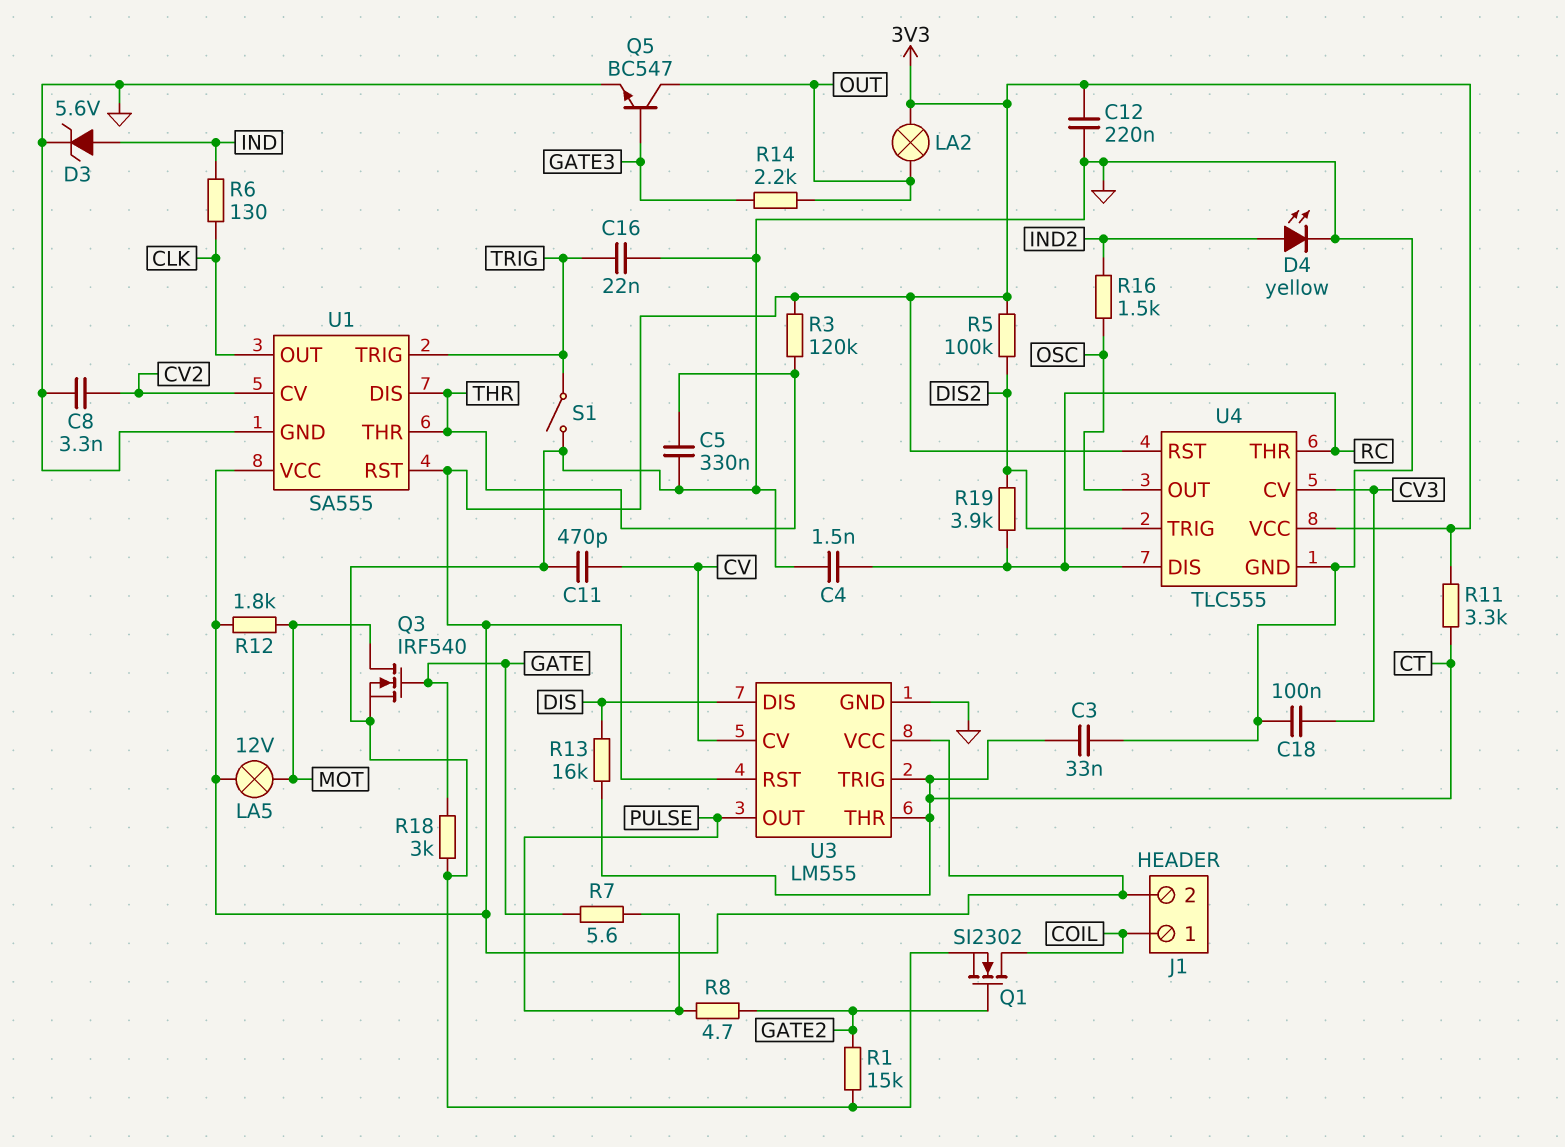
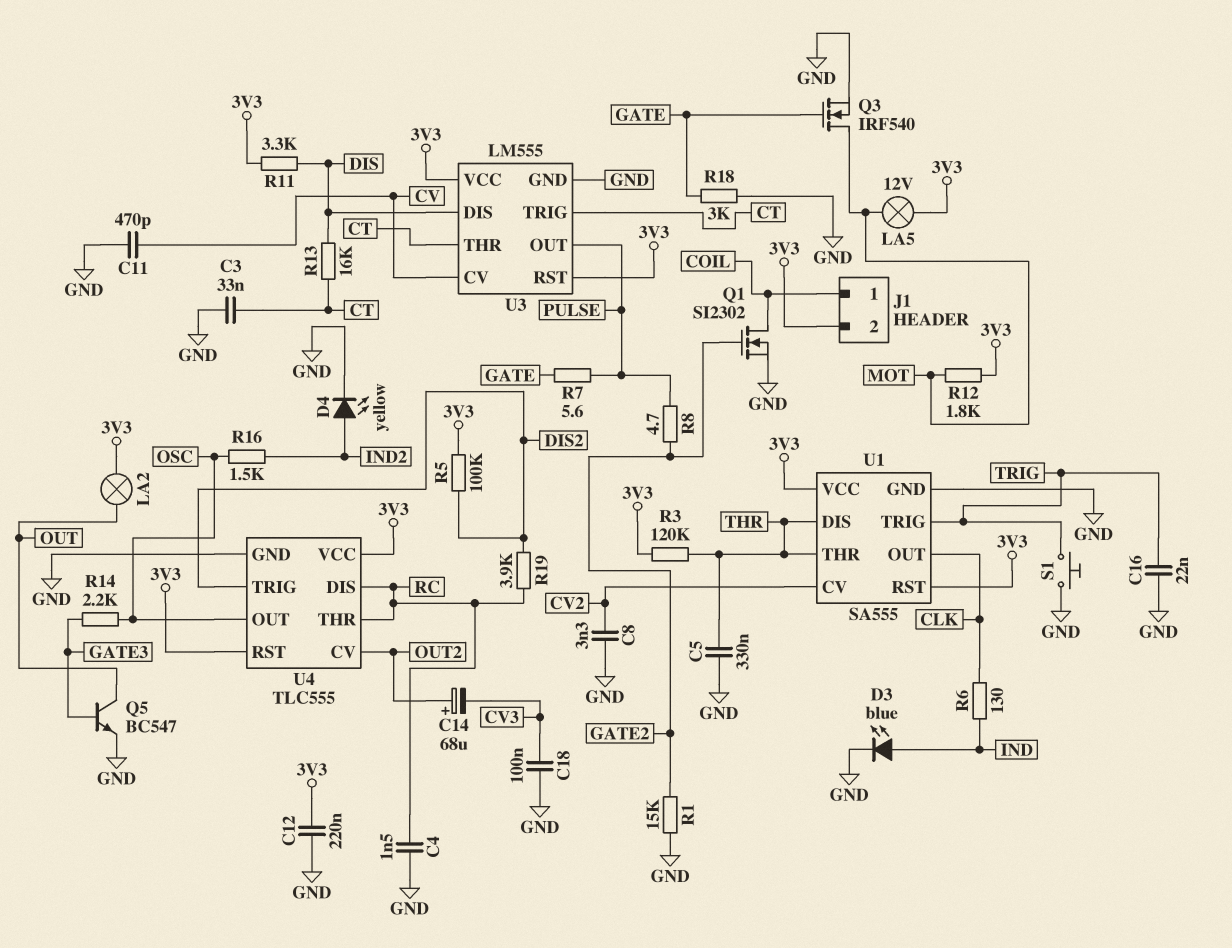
C14: none -> 68uF (plus OUT2, minus CV3)
D3: zener 5.6V (A IND, K GND) -> LED blue (A IND, K GND)
R11: 3.3k (3V3, CT) -> 3.3k (3V3, DIS)
R14: 2.2k (GATE3, OUT) -> 2.2k (GATE3, OSC)
S1: switch (GND, TRIG) -> button (GND, TRIG)
U4 pin CV: CV3 -> OUT2

